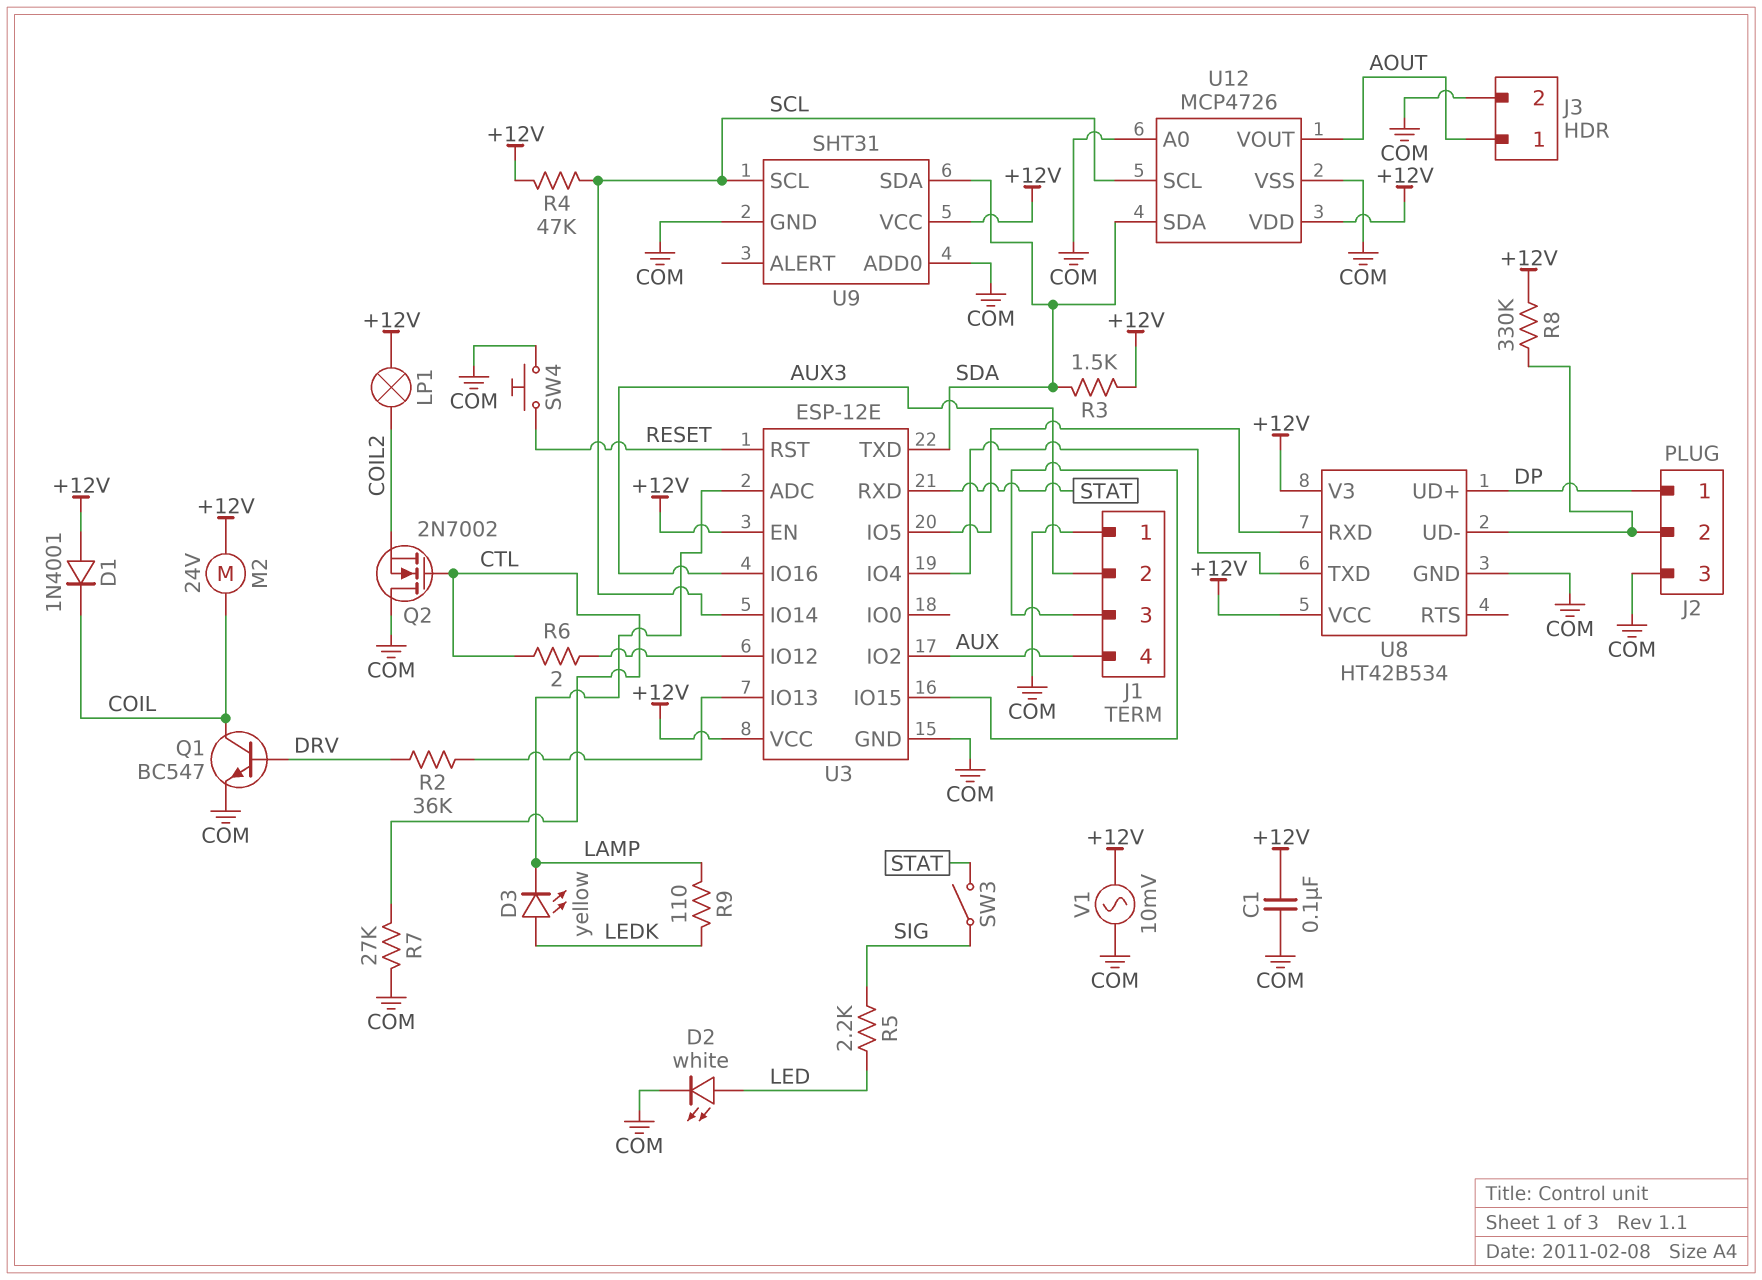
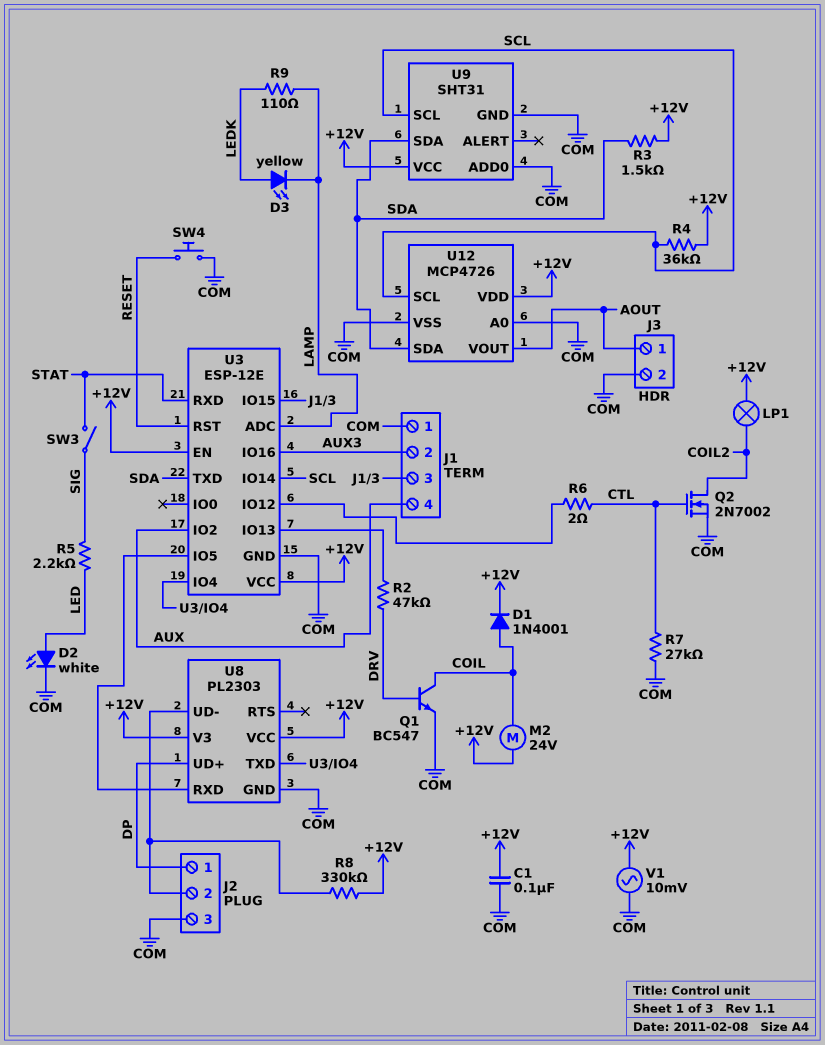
D1: diode 1N4001 (A +12V, K COIL) -> diode 1N4001 (A COIL, K +12V)
Q2: NMOS 2N7002 (G CTL, D COM, S COIL2) -> NMOS 2N7002 (G CTL, D COIL2, S COM)
R2: 36k (DRV, U3/IO13) -> 47k (DRV, U3/IO13)
R4: 47k (+12V, SCL) -> 36k (+12V, SCL)
U8: HT42B534 -> PL2303

